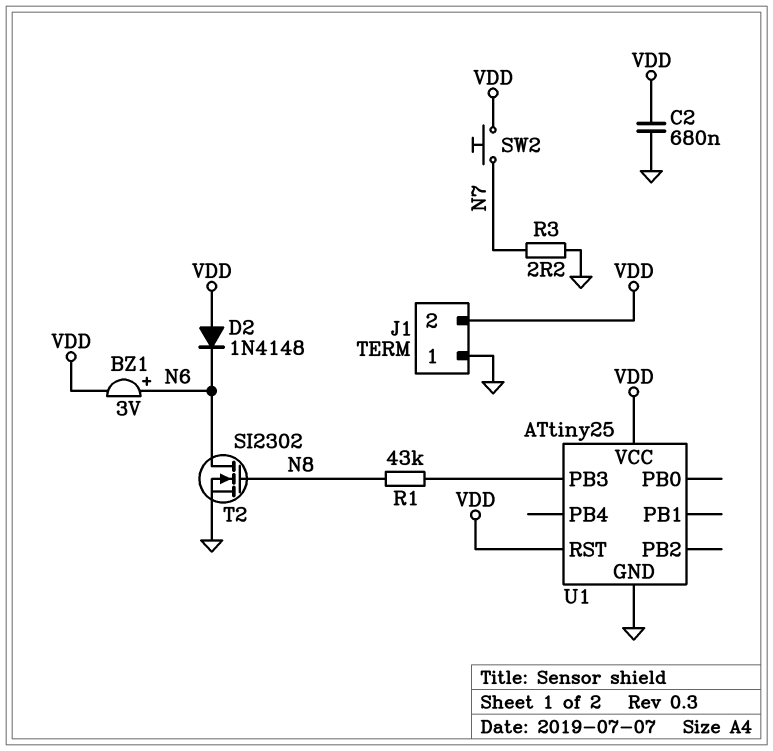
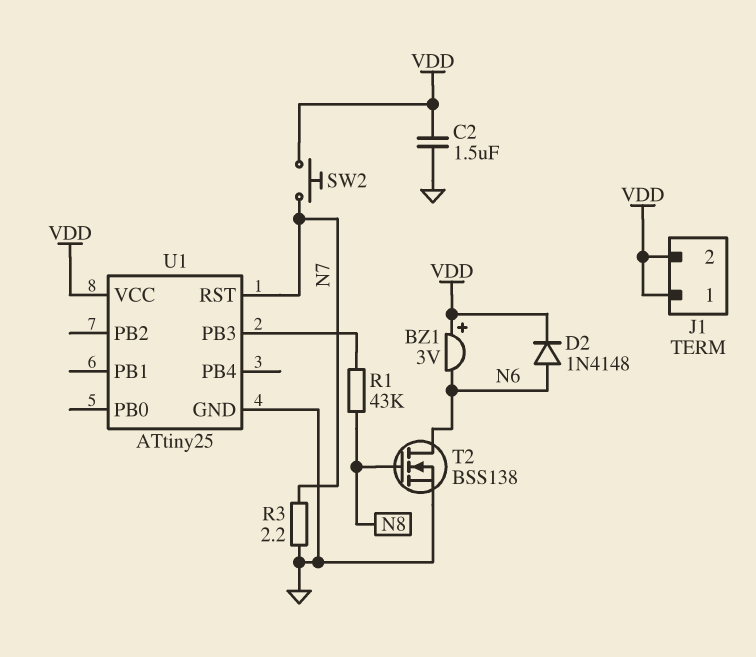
BZ1: buzzer 3V (plus N6, minus VDD) -> buzzer 3V (plus VDD, minus N6)
C2: 680nF (GND, VDD) -> 1.5uF (GND, VDD)
D2: diode 1N4148 (A VDD, K N6) -> diode 1N4148 (A N6, K VDD)
J1 pin 1: GND -> VDD
T2: NMOS SI2302 (G N8, D N6, S GND) -> NMOS BSS138 (G N8, D N6, S GND)
U1 pin RST: VDD -> N7

